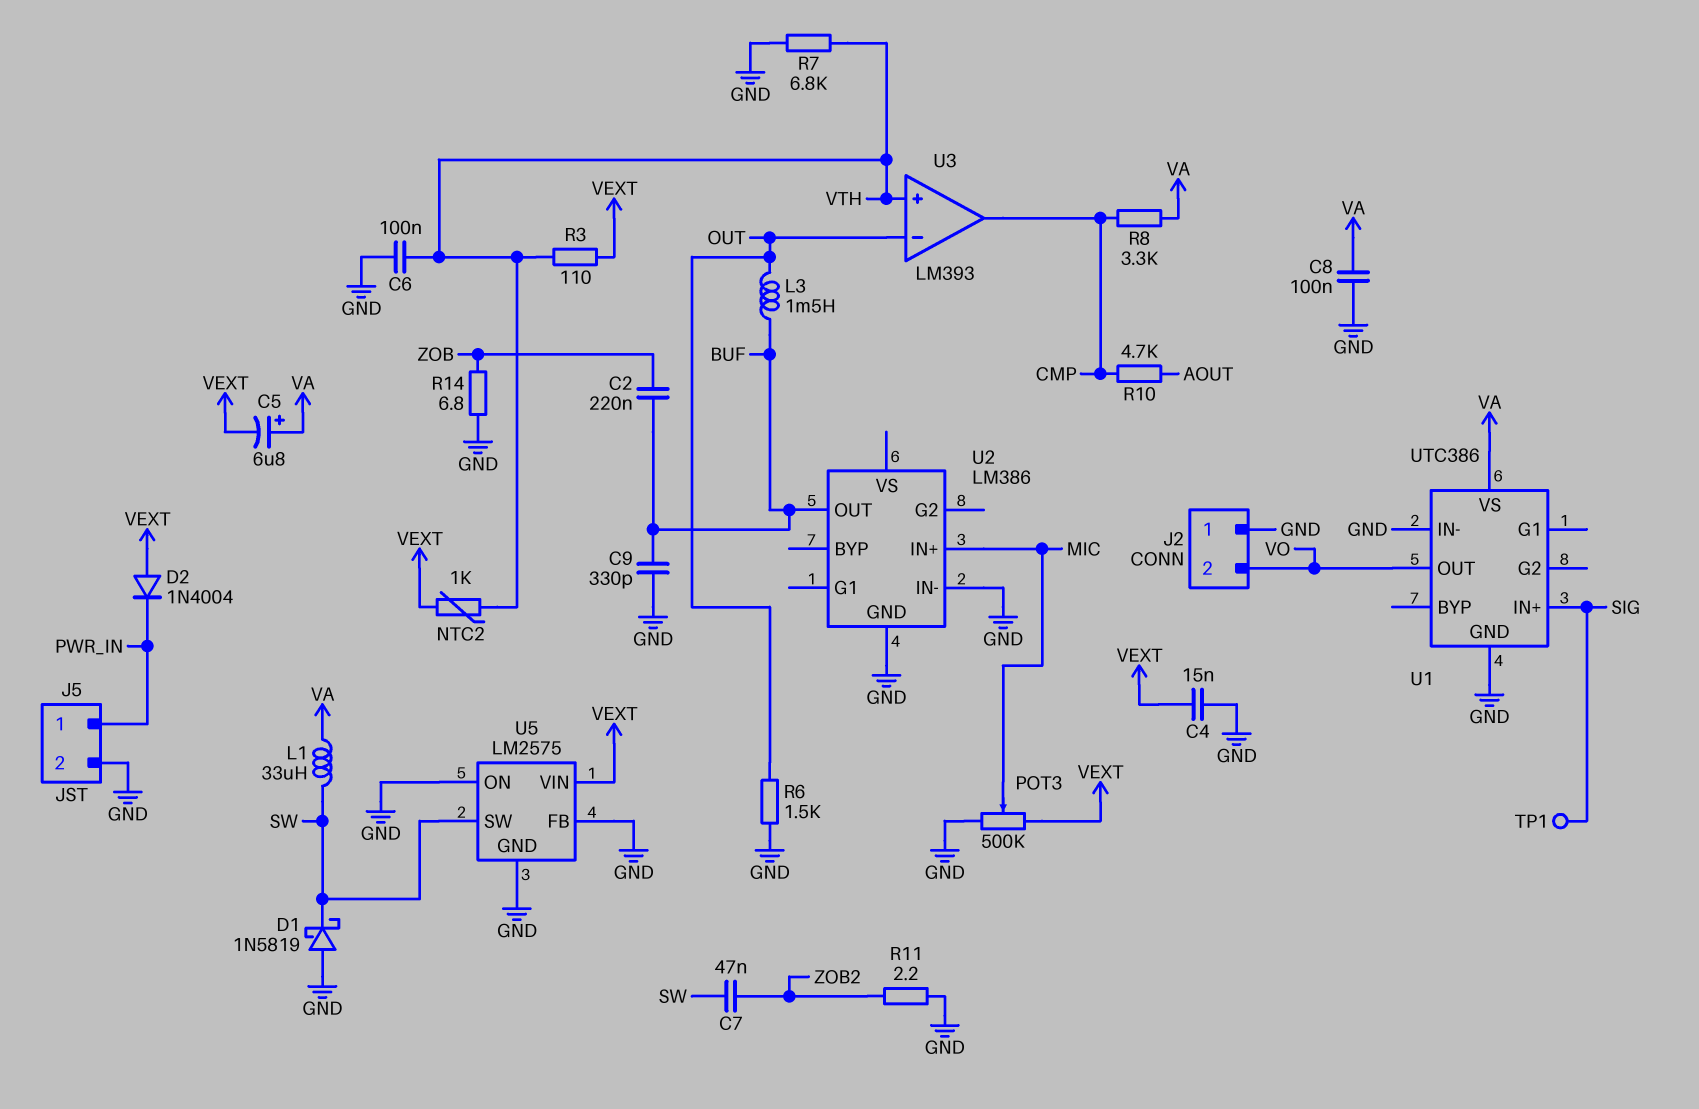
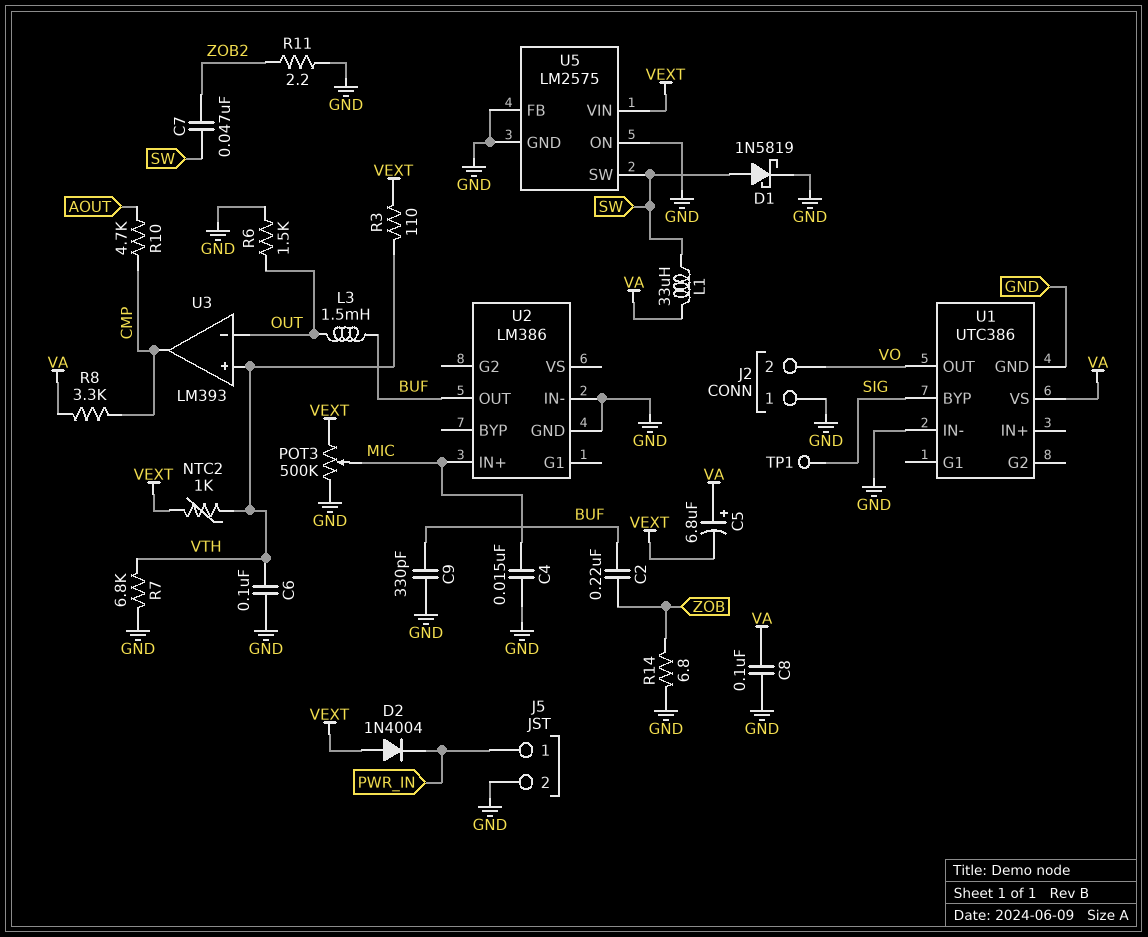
C4: 15nF (GND, VEXT) -> 15nF (GND, MIC)
D1: schottky 1N5819 (A GND, K SW) -> schottky 1N5819 (A SW, K GND)
U1 pin BYP: none -> SIG
U1 pin IN+: SIG -> none

